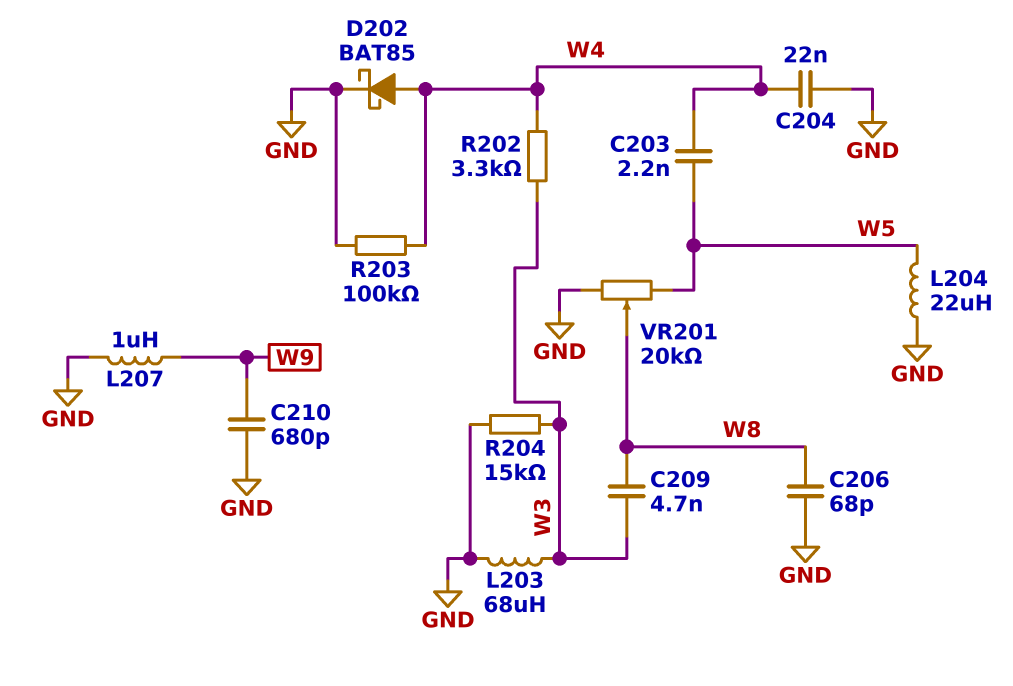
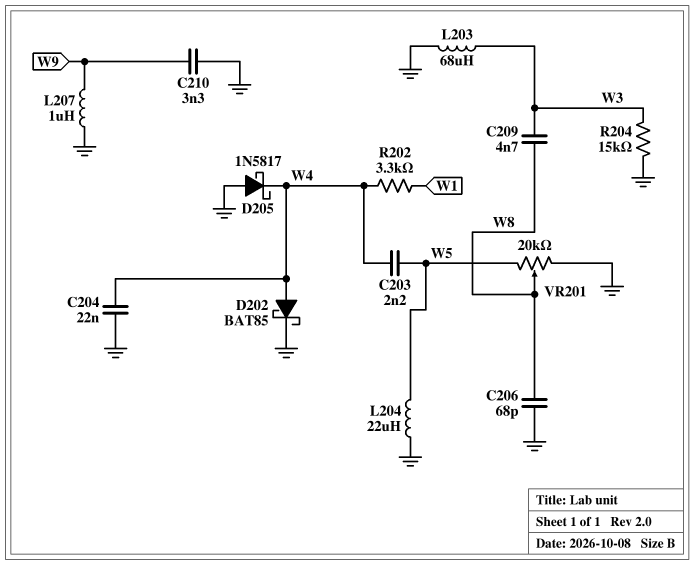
C210: 680pF (GND, W9) -> 3.3nF (GND, W9)
D205: none -> schottky 1N5817 (A GND, K W4)
R202: 3.3k (W3, W4) -> 3.3k (W1, W4)
R203: 100k (GND, W4) -> none

